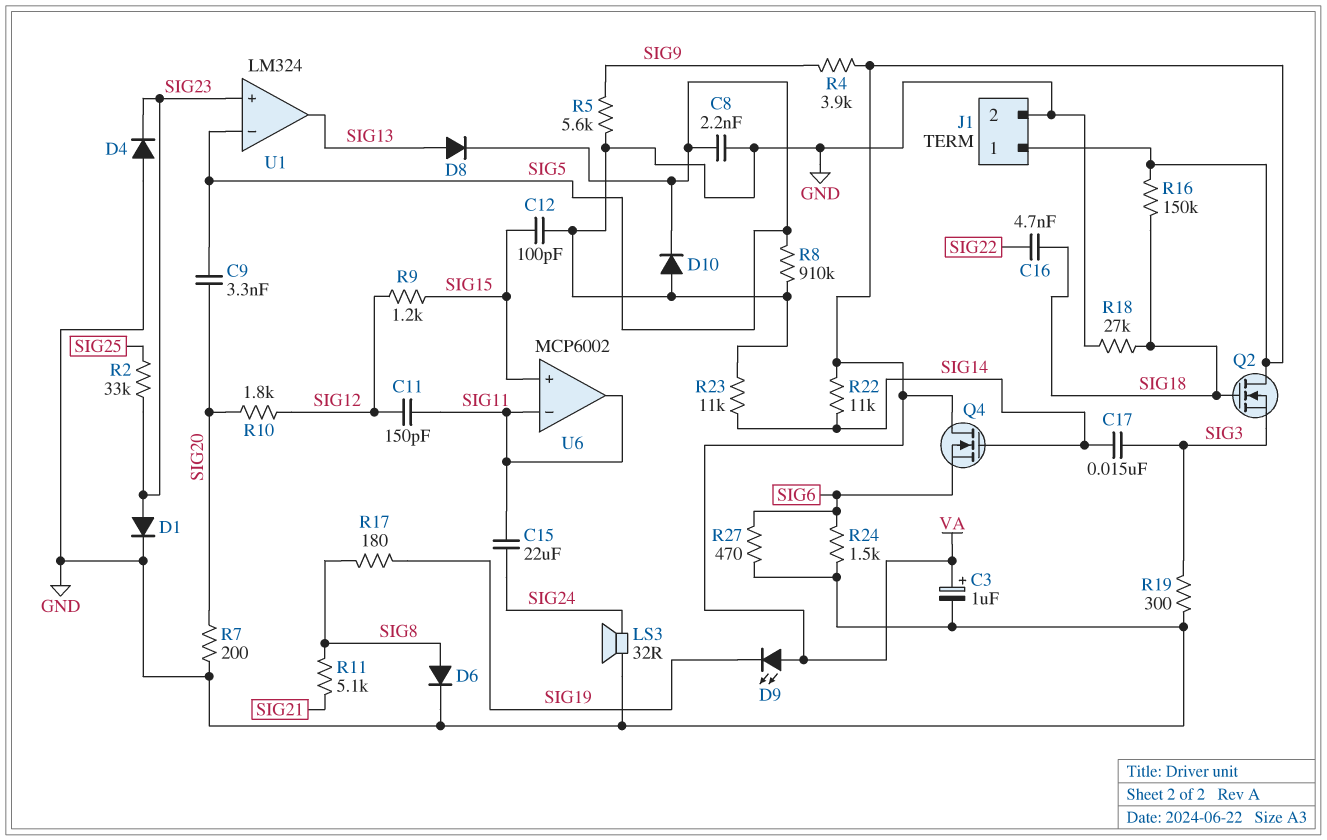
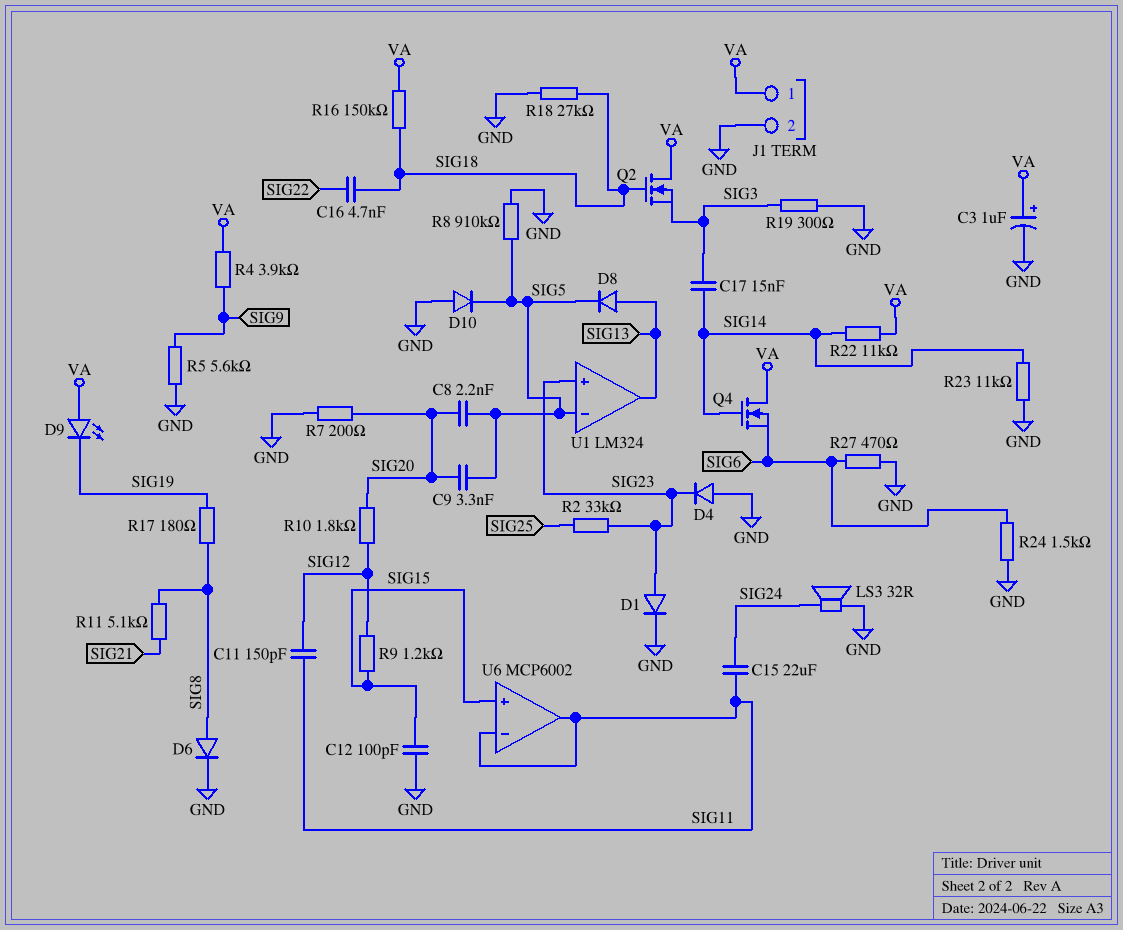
C8: 2.2nF (GND, SIG5) -> 2.2nF (SIG5, SIG20)

